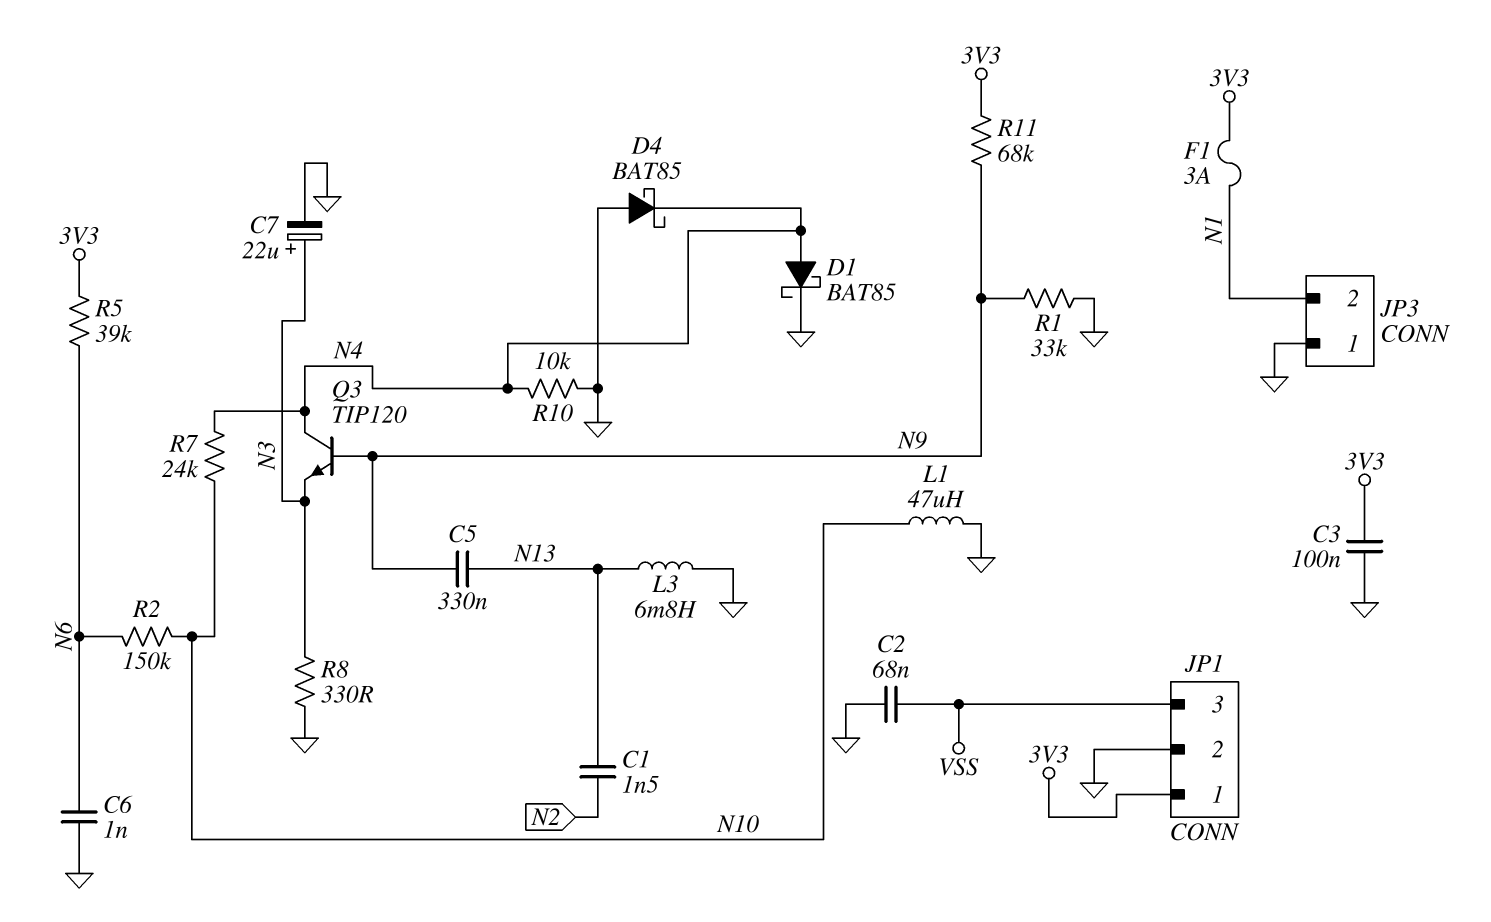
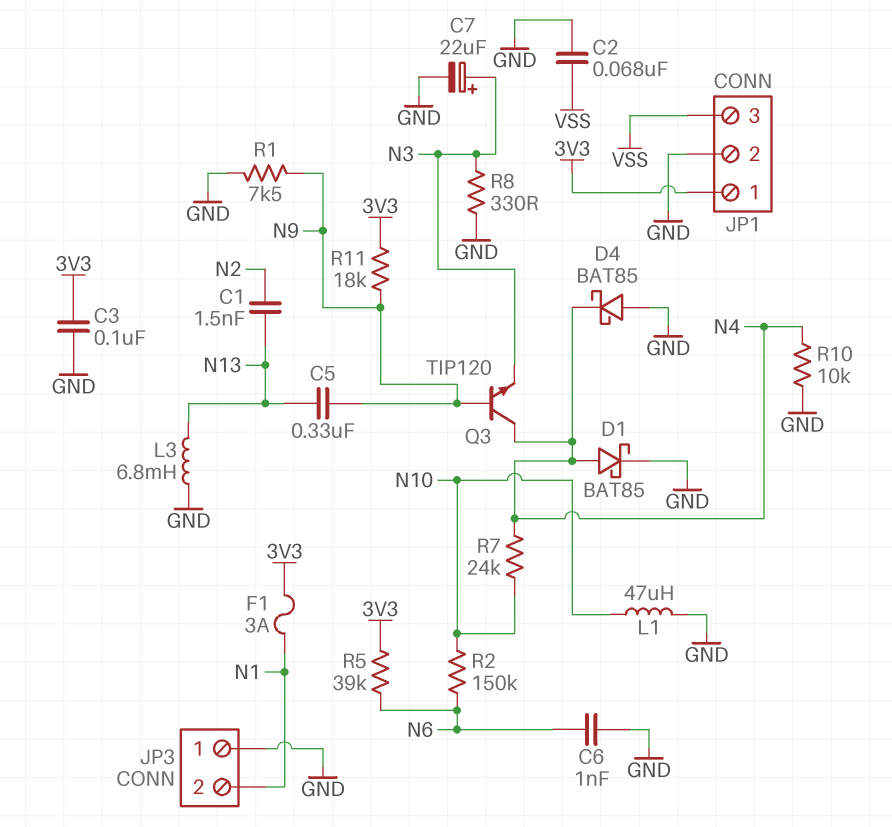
R1: 33k (GND, N9) -> 7.5k (GND, N9)
R11: 68k (3V3, N9) -> 18k (3V3, N9)

